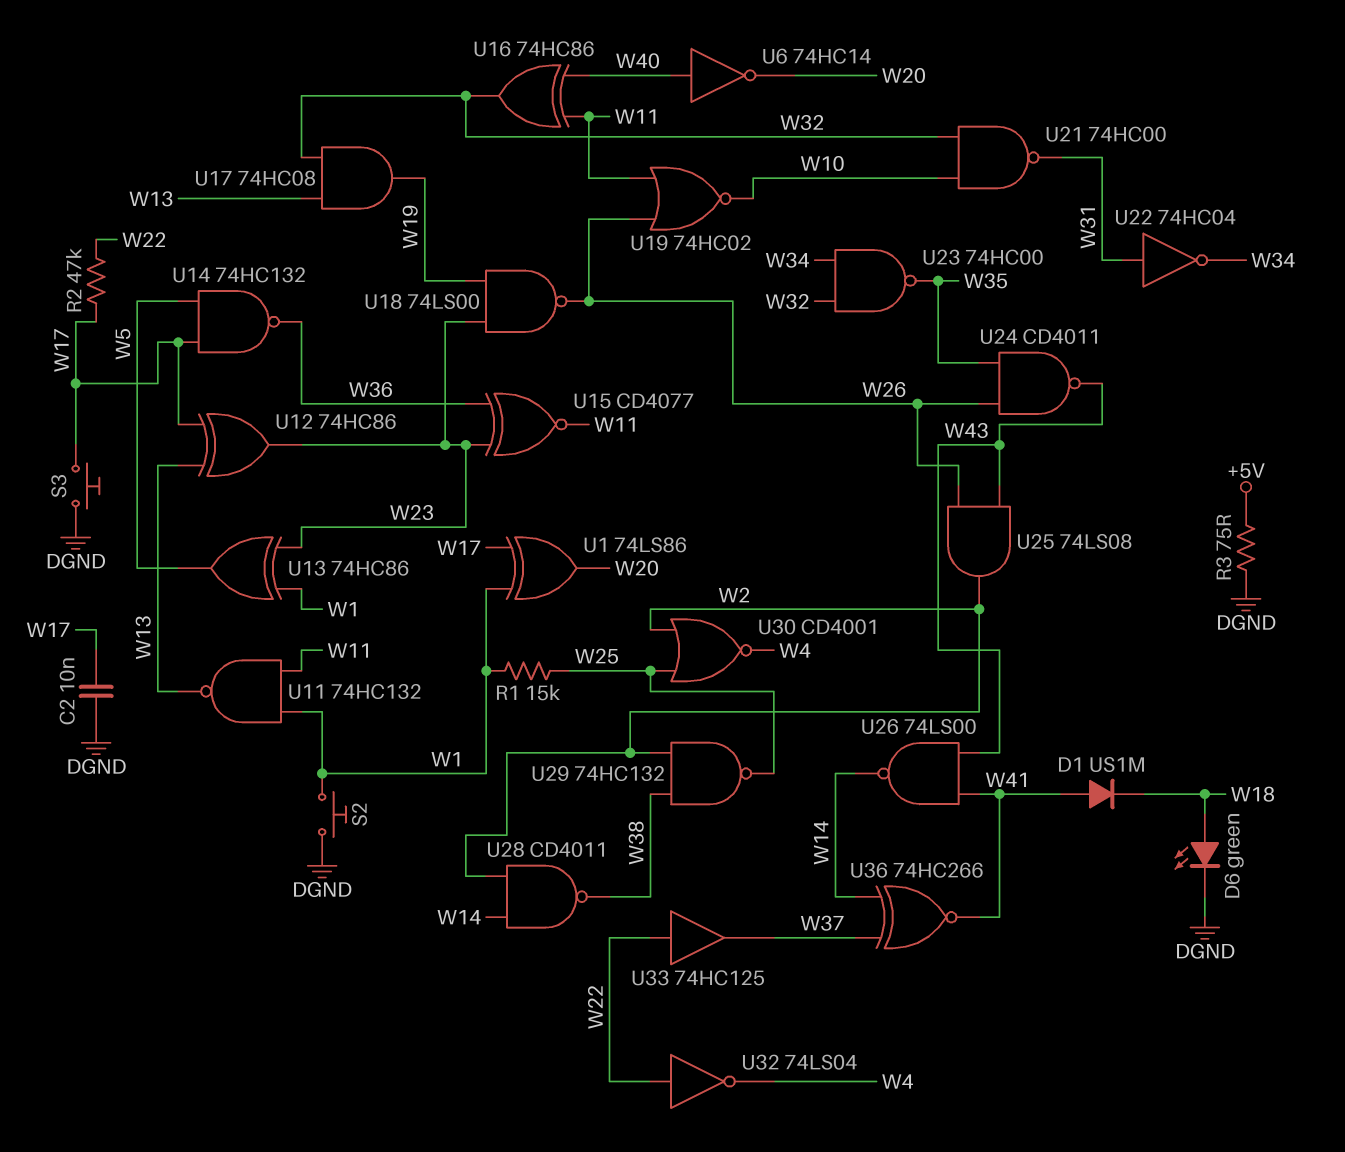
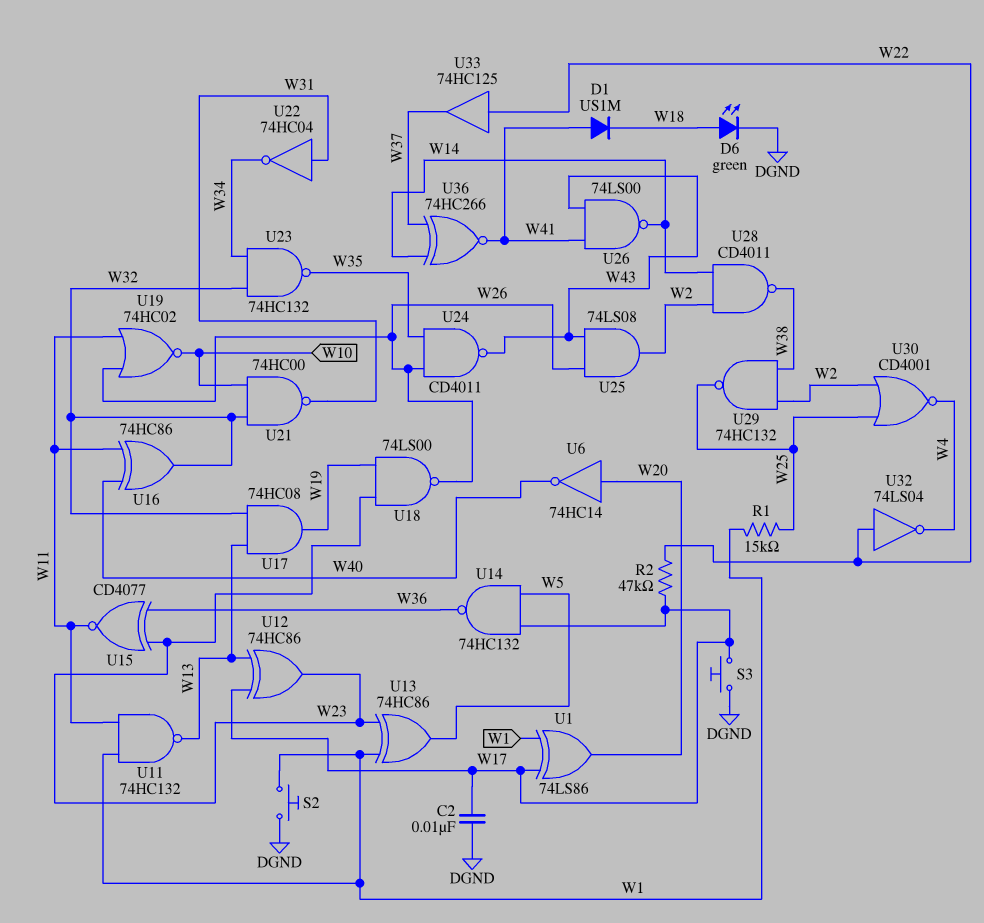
R3: 75 (+5V, DGND) -> none
U6: NOT 74HC14 (in W40, out W20) -> NOT 74HC14 (in W20, out W40)
U23: NAND 74HC00 (in W32, in W34, out W35) -> NAND 74HC132 (in W32, in W34, out W35)

